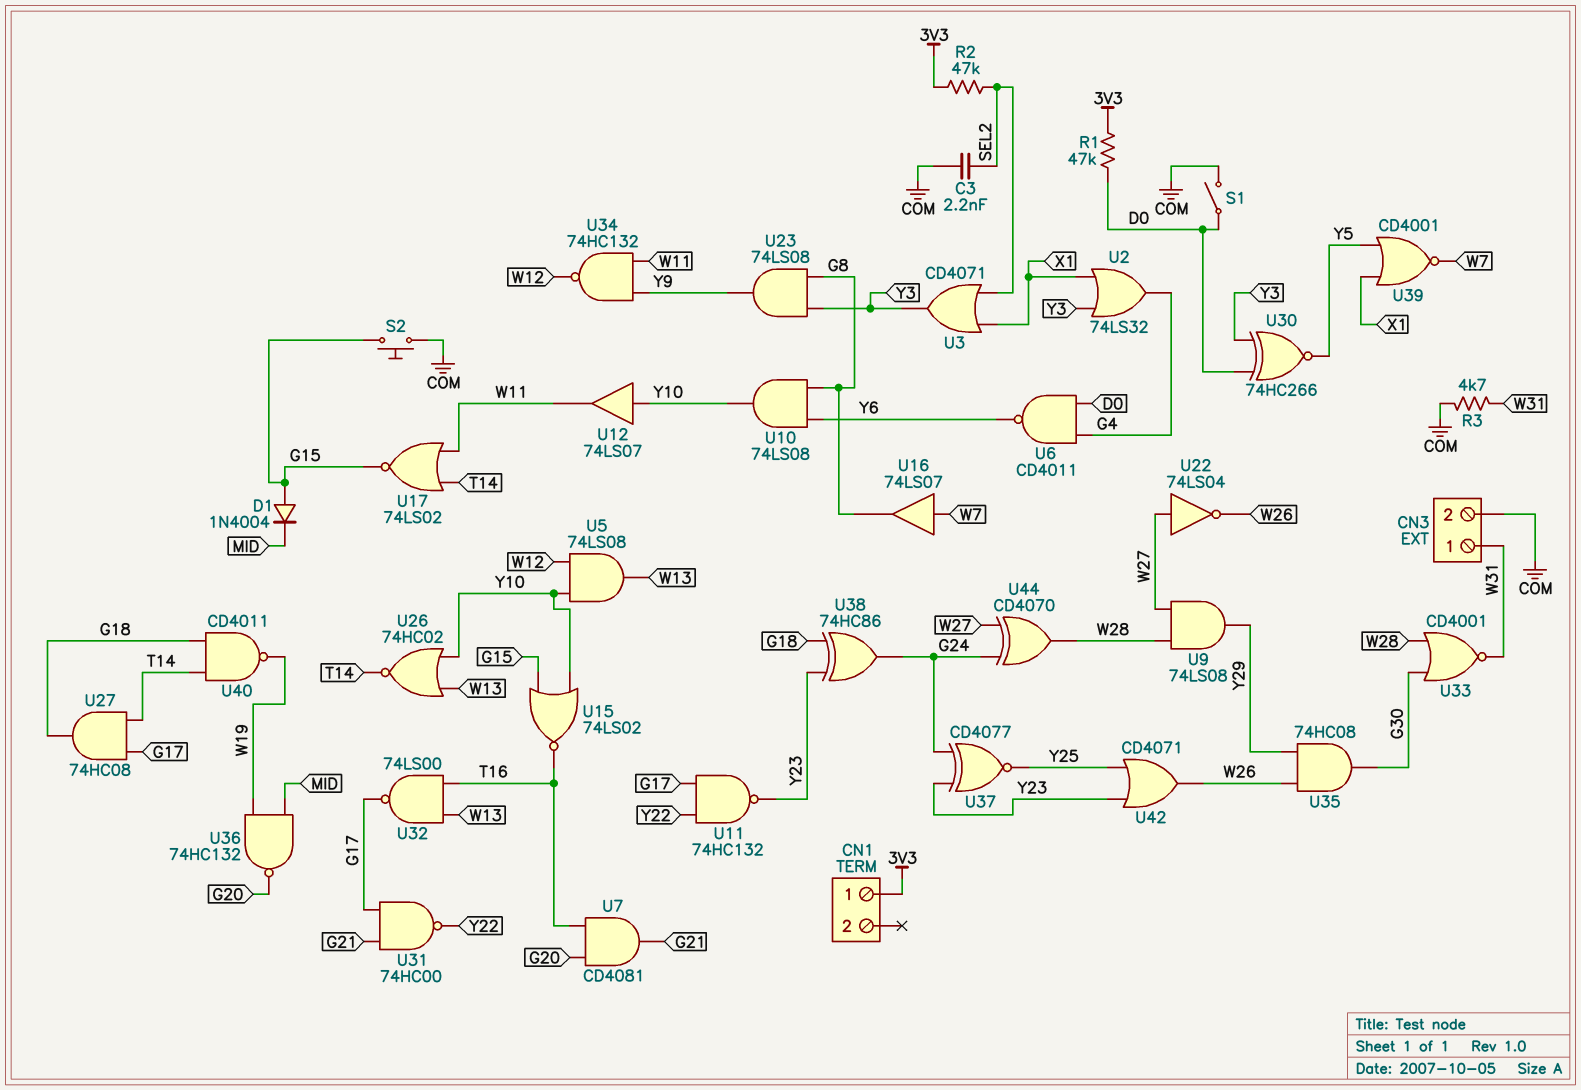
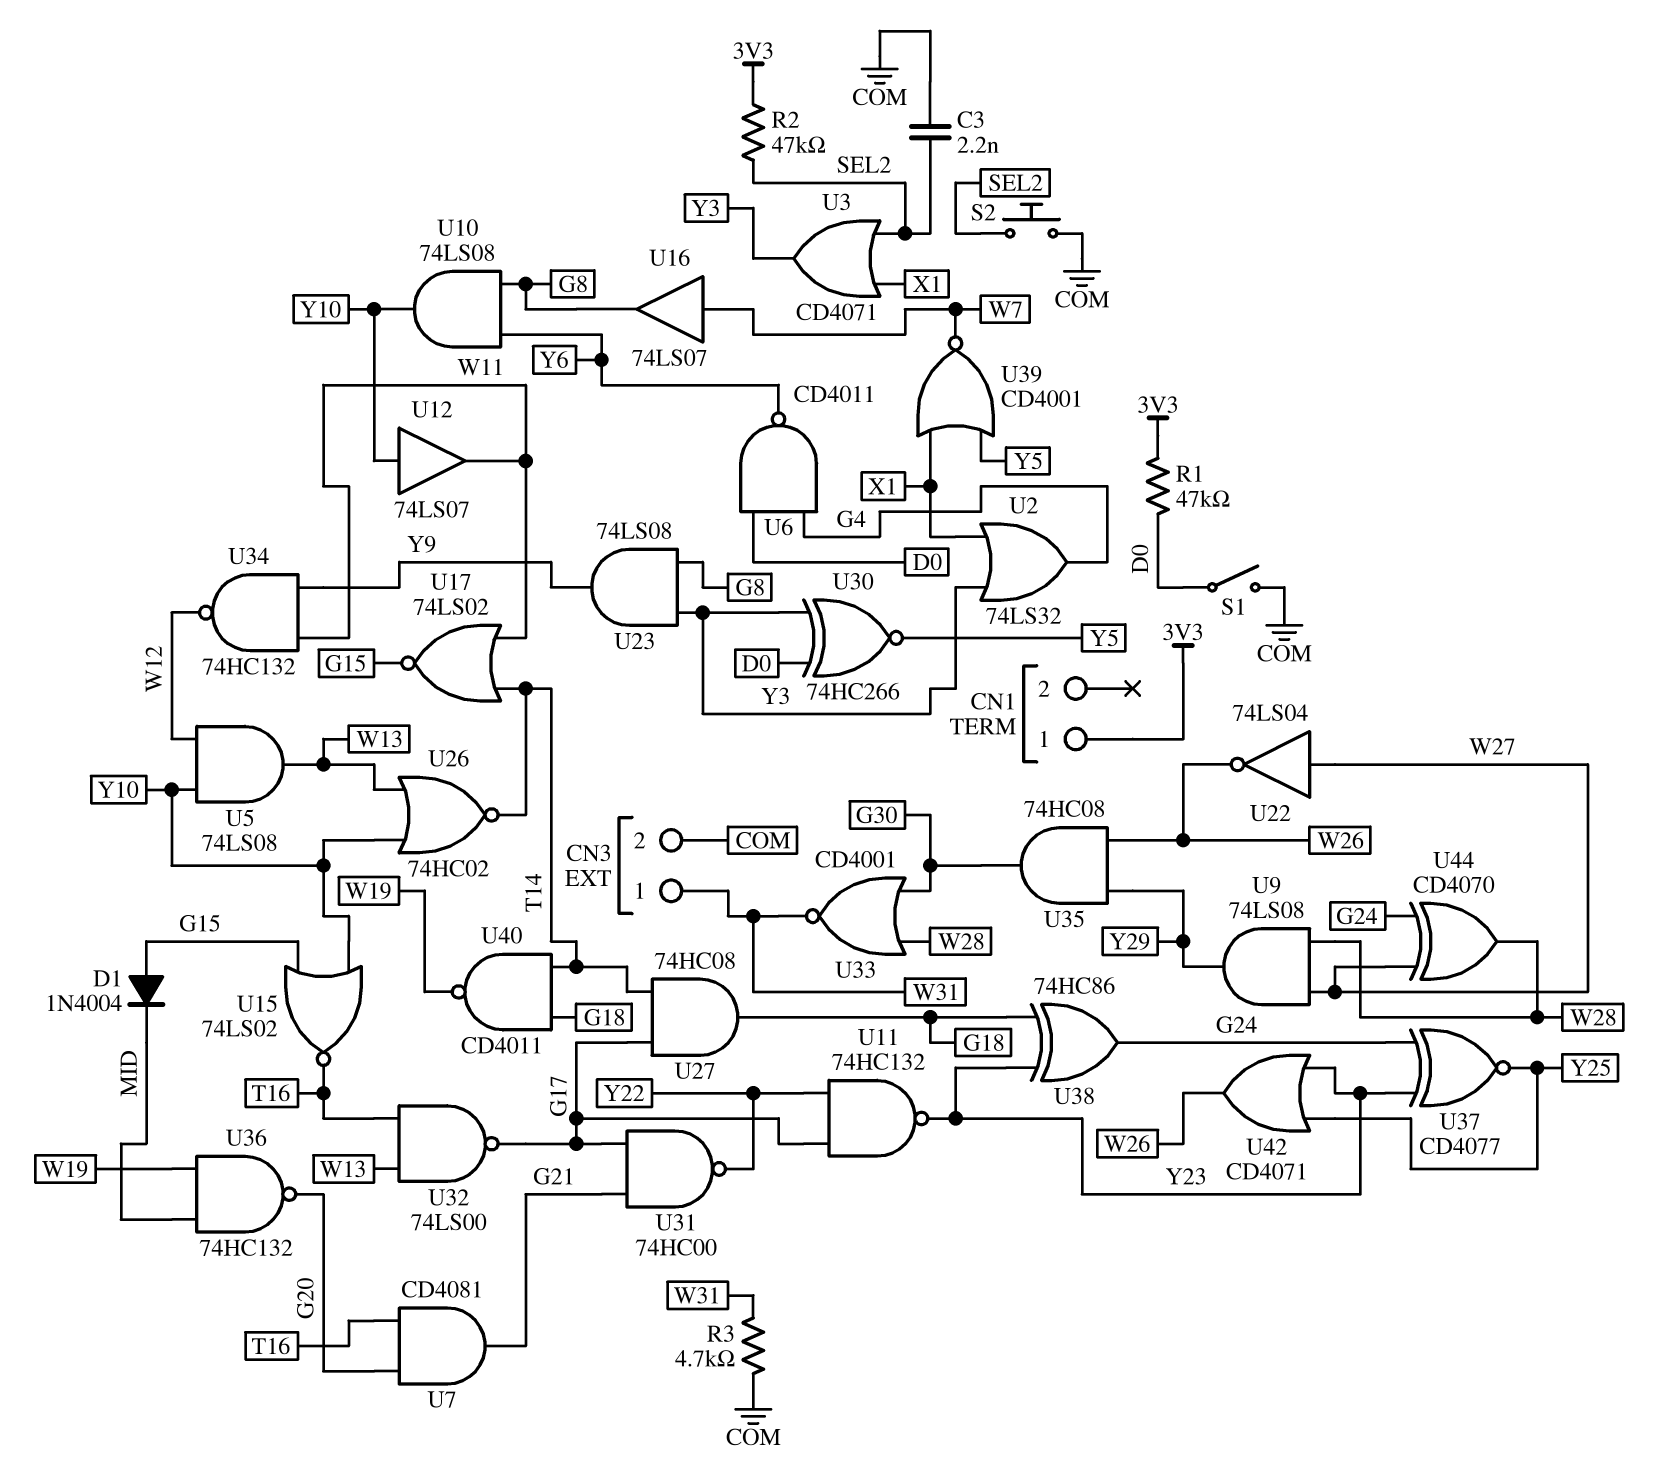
S2: button (COM, G15) -> button (COM, SEL2)

